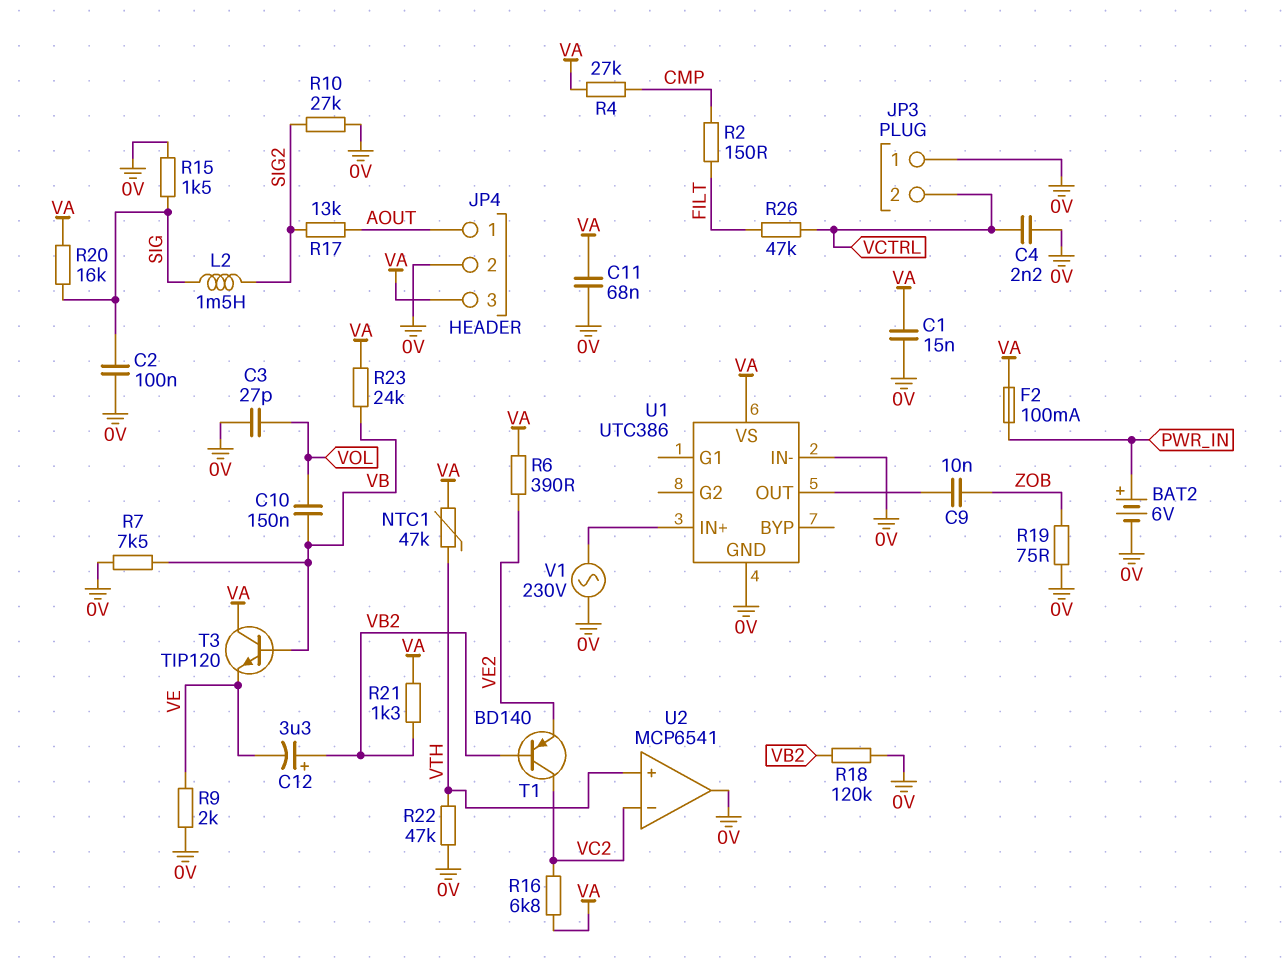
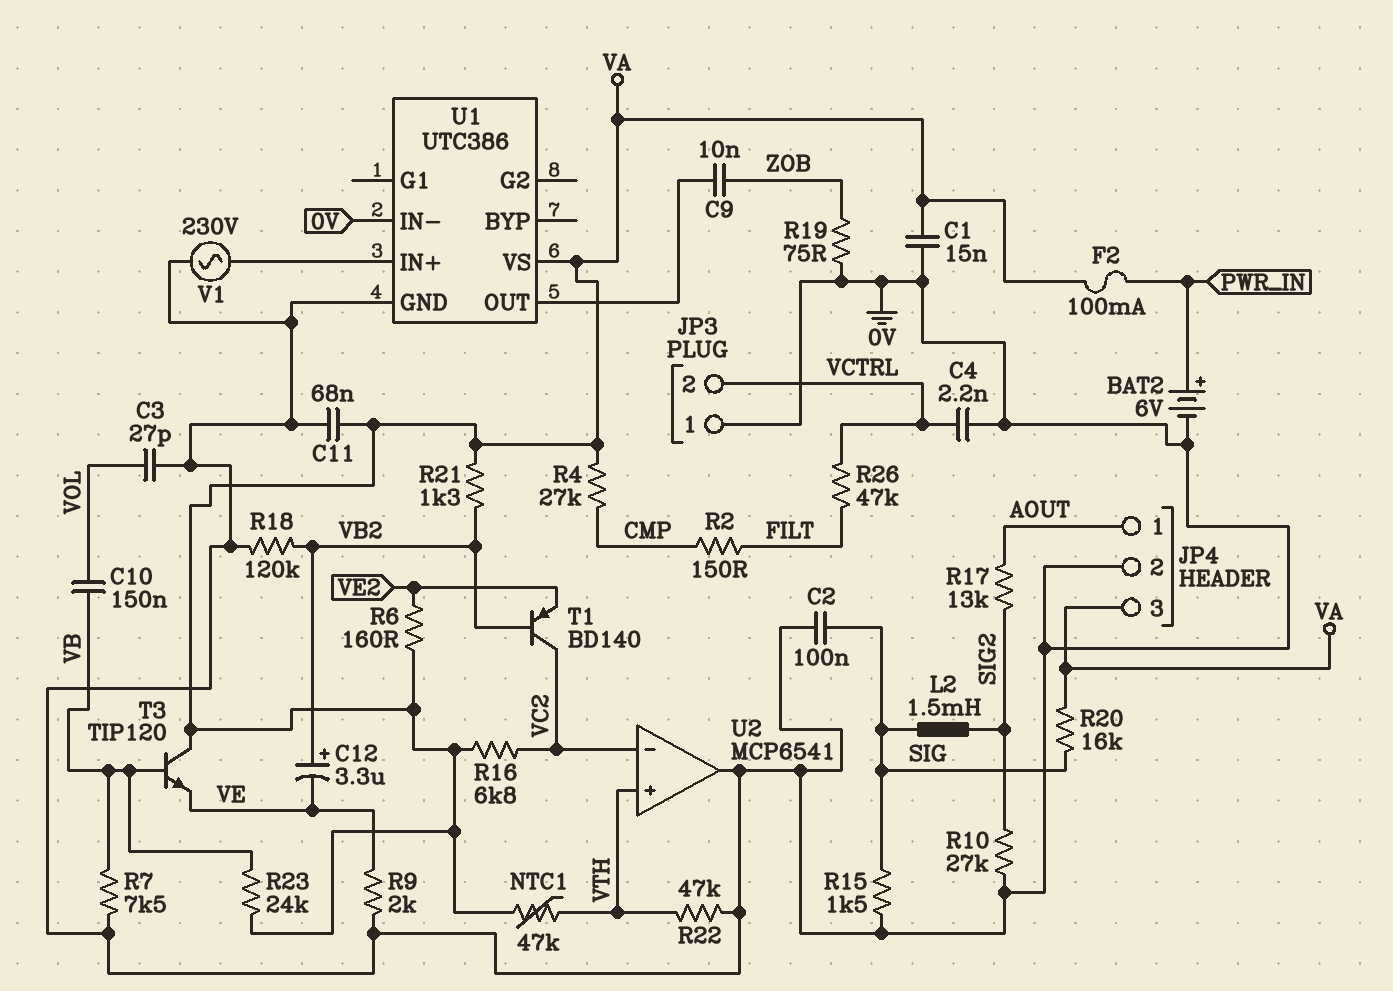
R6: 390 (VA, VE2) -> 160 (VA, VE2)

